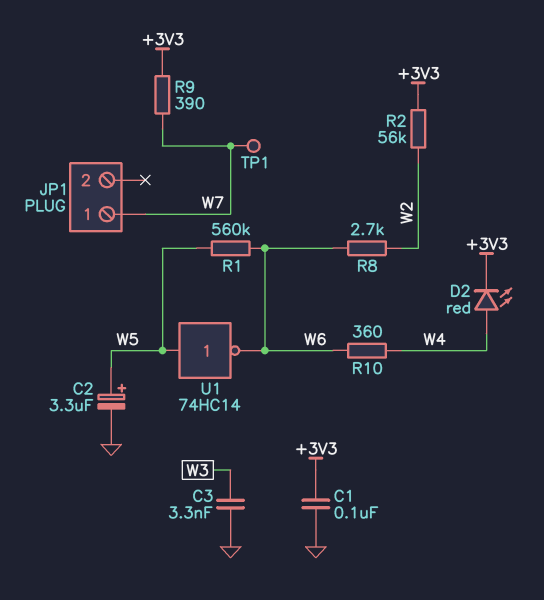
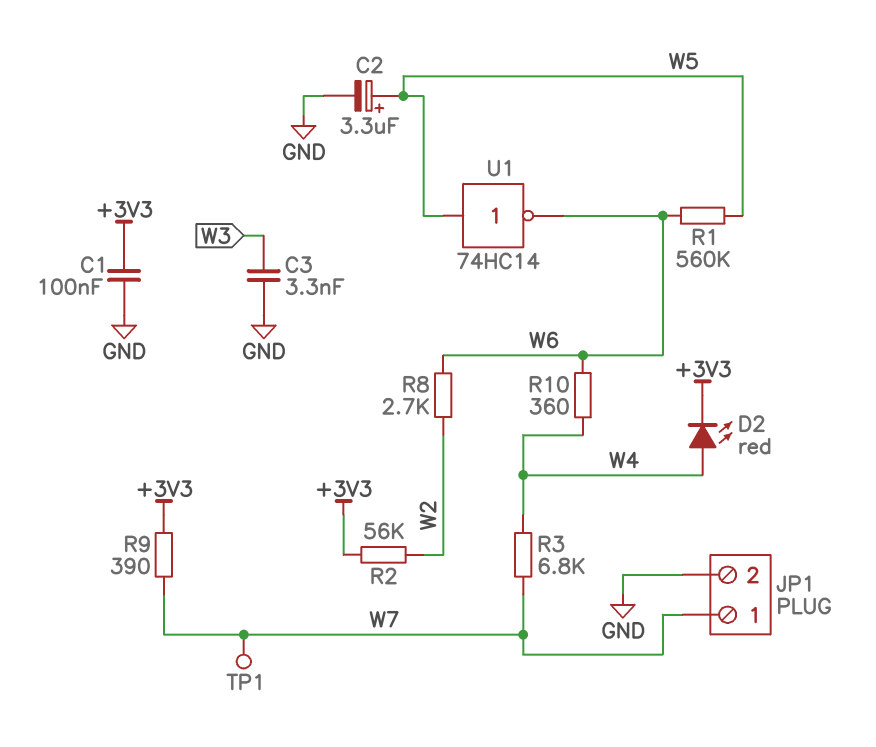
JP1 pin 2: none -> GND
R3: none -> 6.8k (W4, W7)

